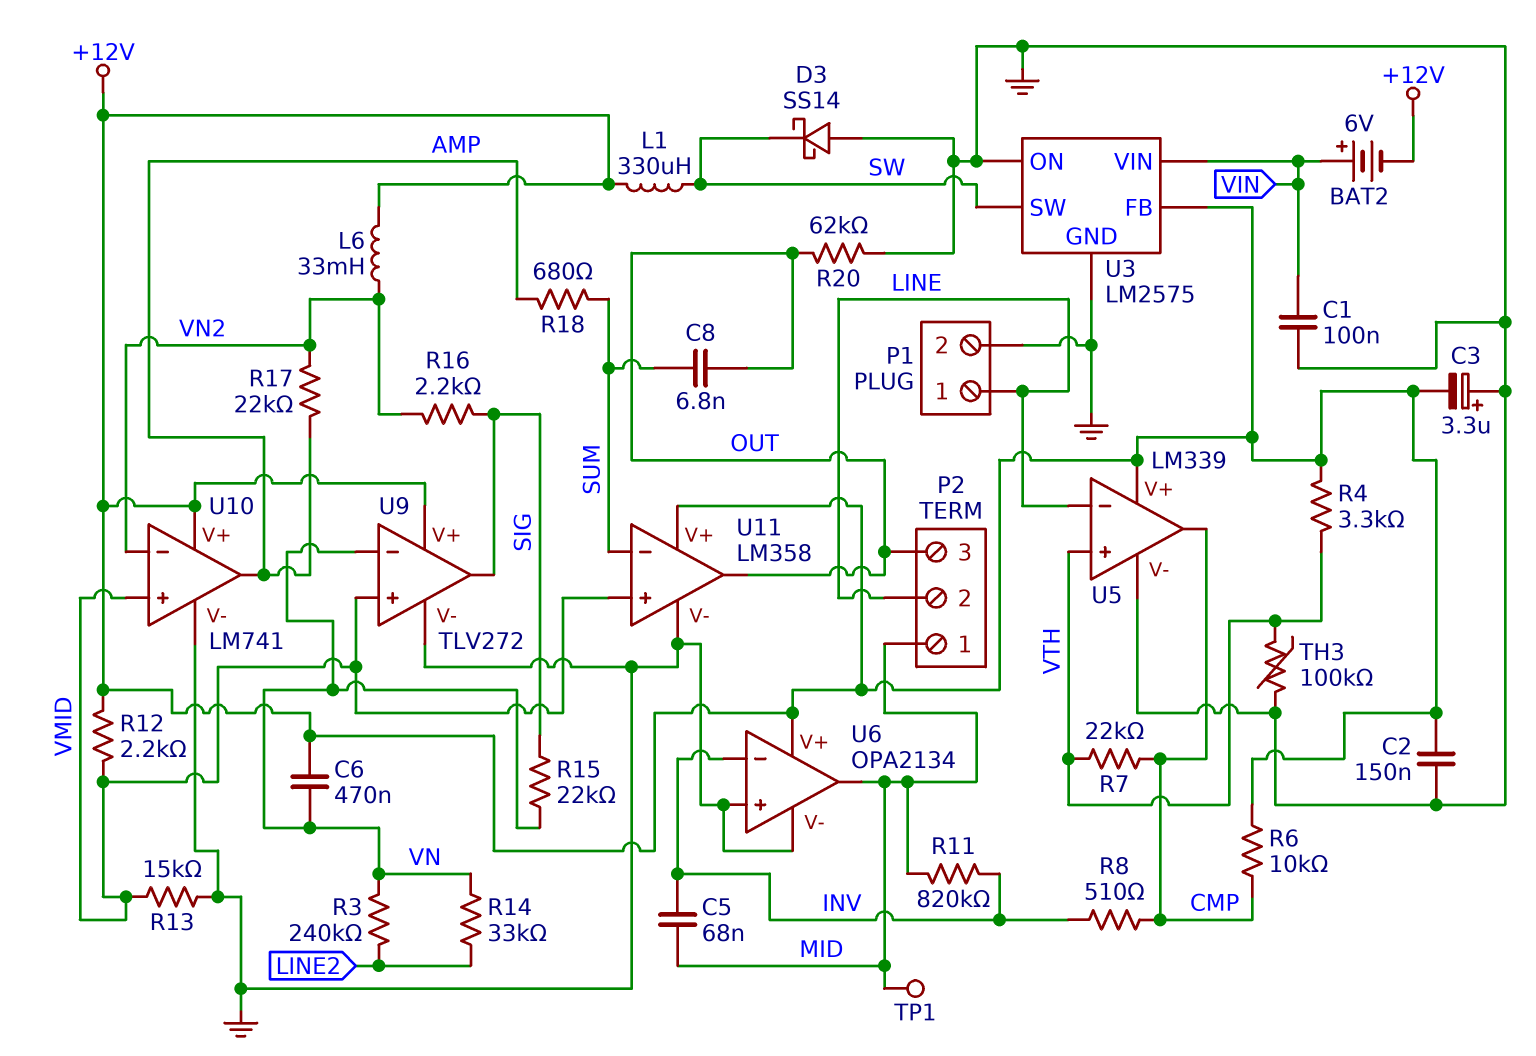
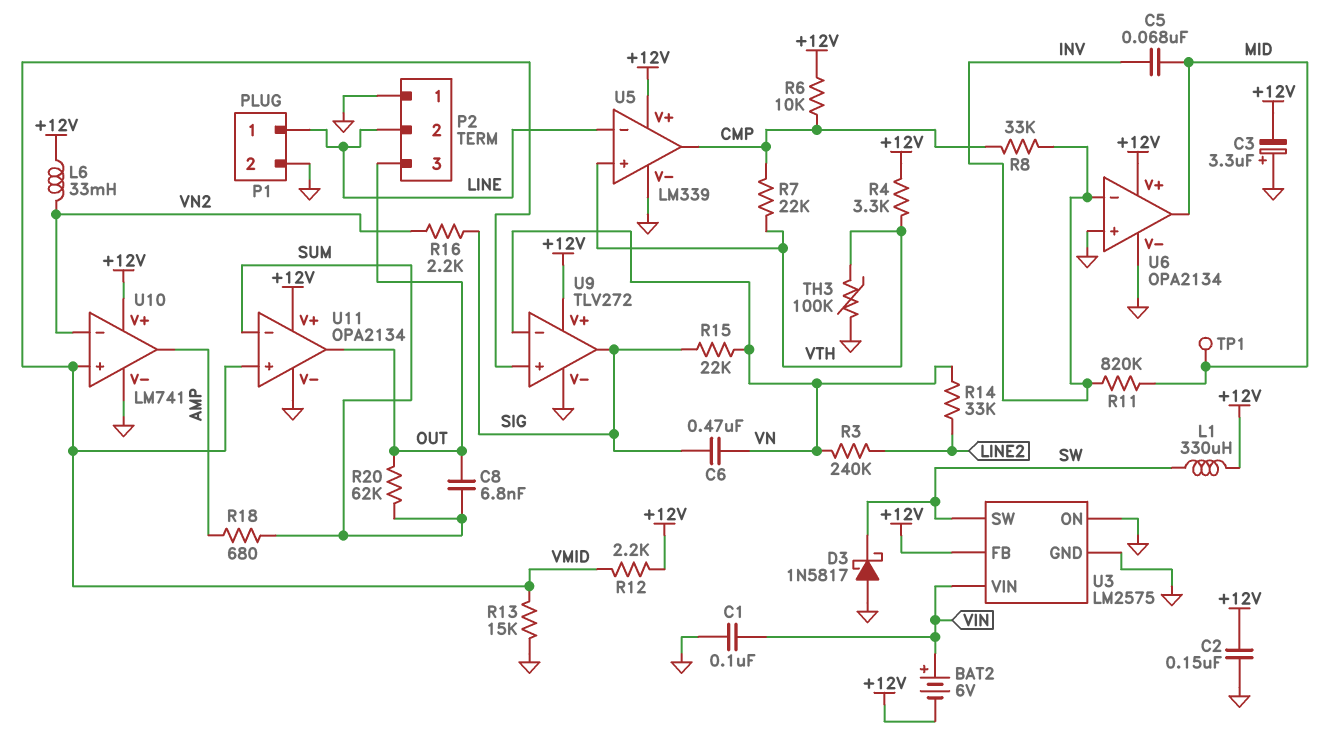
C6: 470nF (+12V, VN) -> 470nF (SIG, VN)
D3: schottky SS14 (A GND, K SW) -> schottky 1N5817 (A GND, K SW)
P2 pin 1: MID -> GND
R8: 510 (CMP, INV) -> 33k (CMP, INV)
R17: 22k (AMP, VN2) -> none
R20: 62k (GND, OUT) -> 62k (OUT, SUM)
U11: LM358 -> OPA2134

